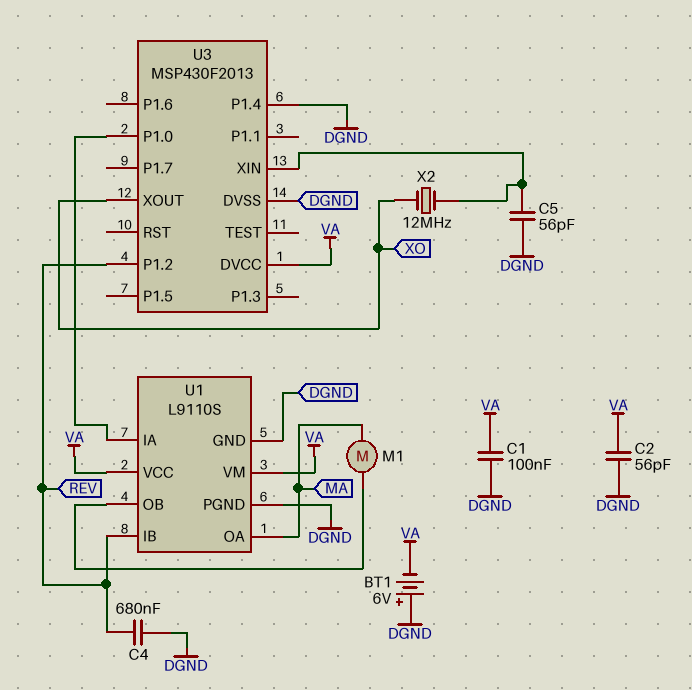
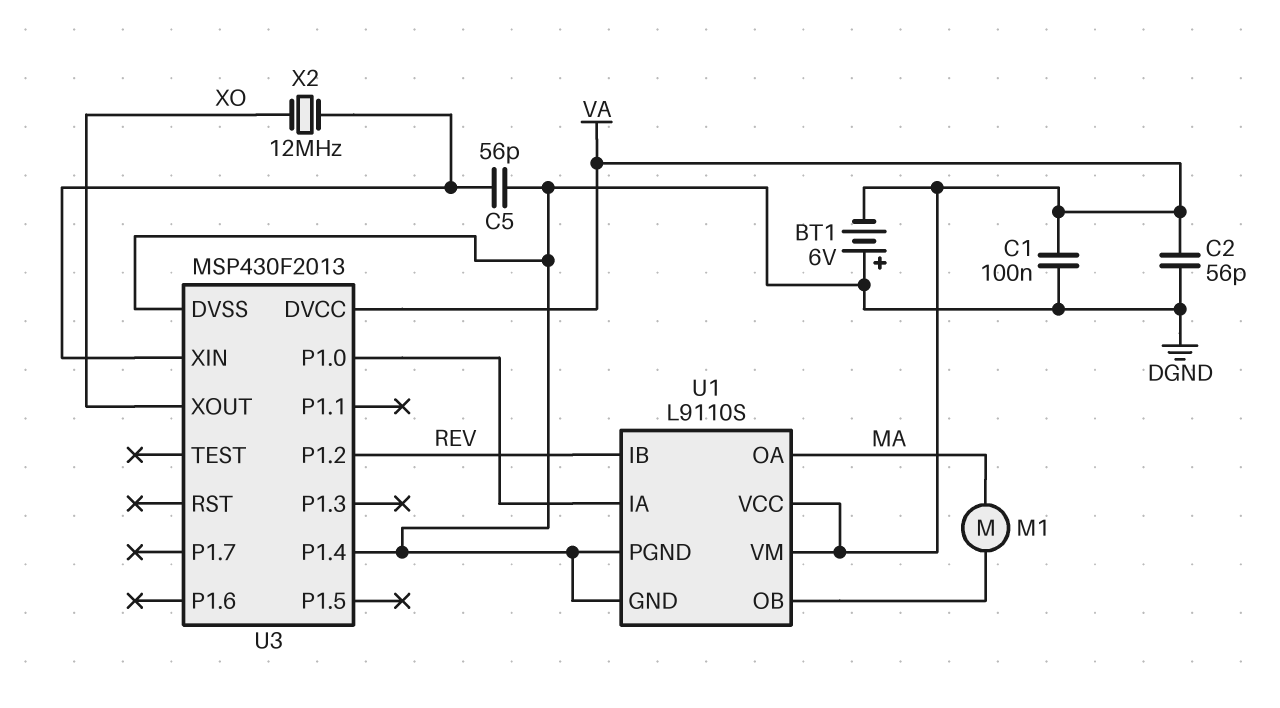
C4: 680nF (DGND, REV) -> none

